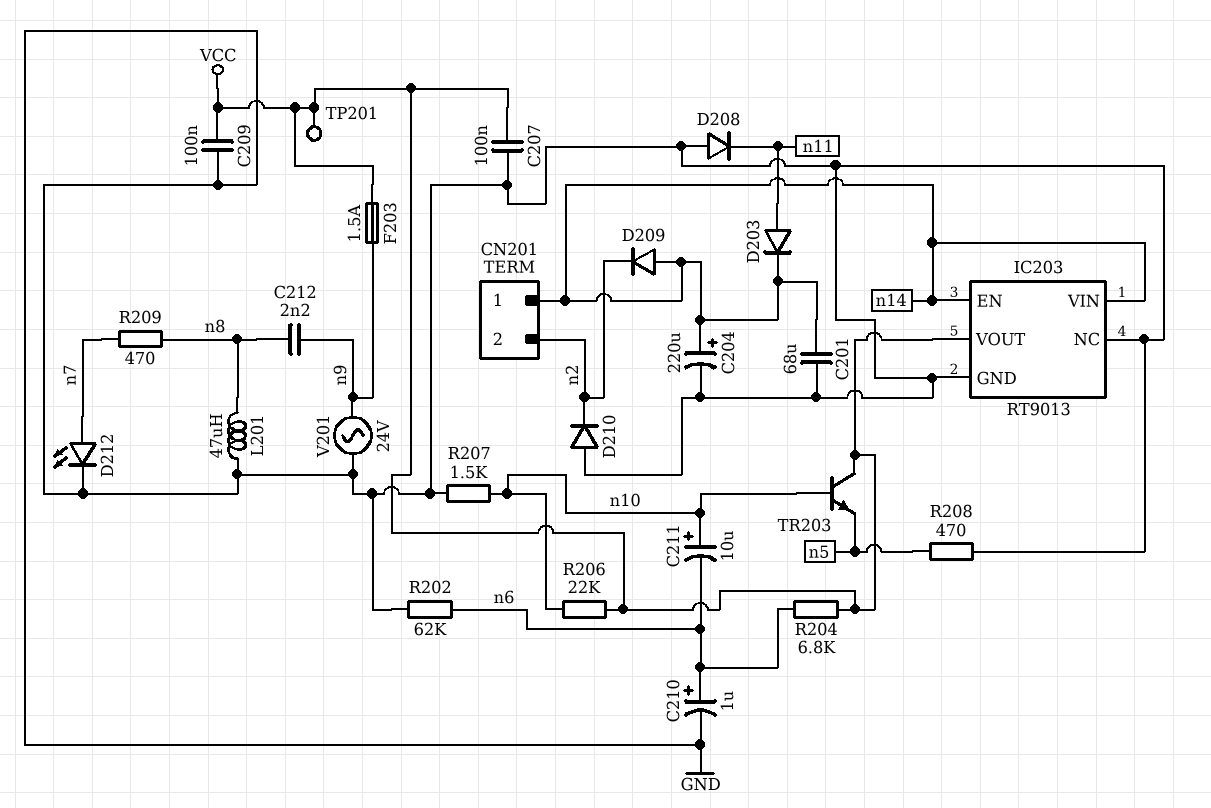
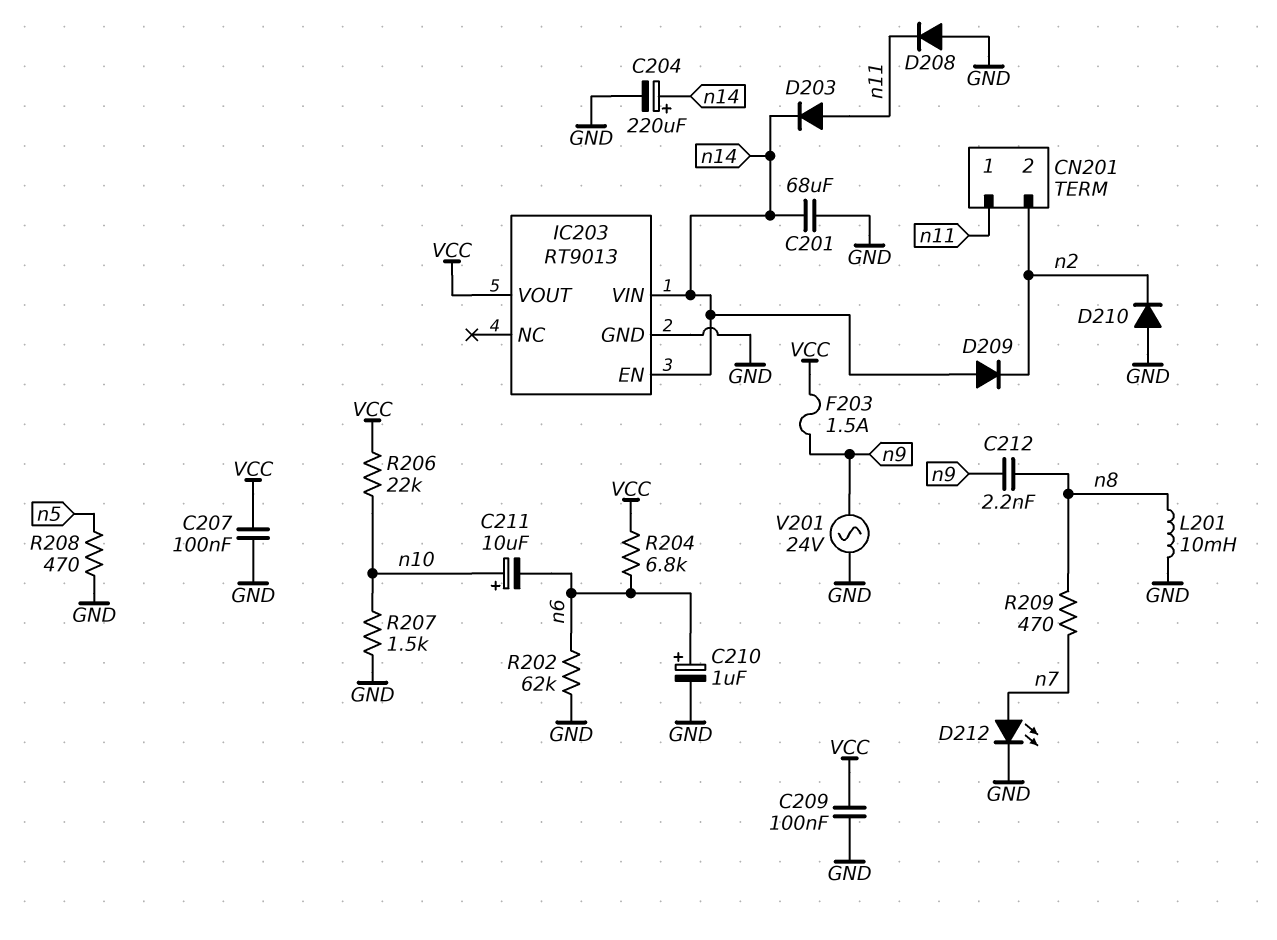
CN201 pin 1: n14 -> n11
IC203 pin NC: GND -> none
L201: 47uH (GND, n8) -> 10mH (GND, n8)
TP201: test point (VCC) -> none
TR203: NPN (B n10, C VCC, E n5) -> none

